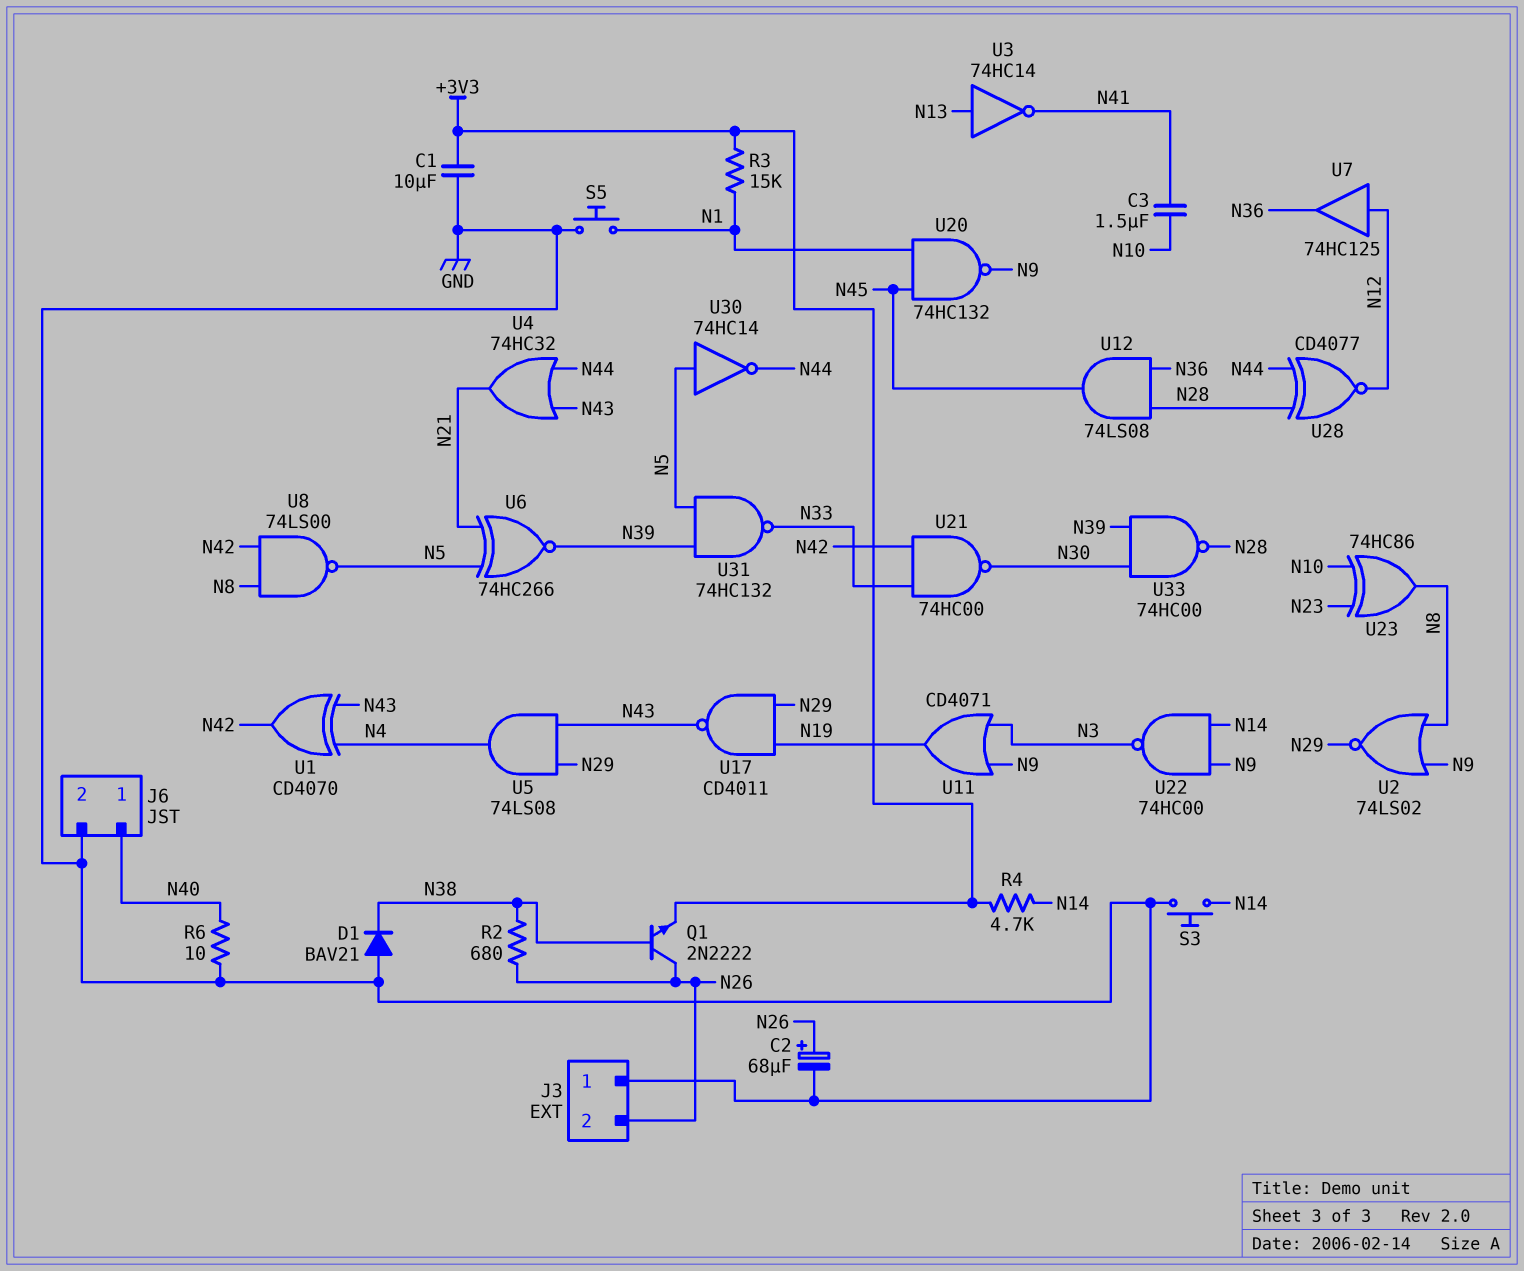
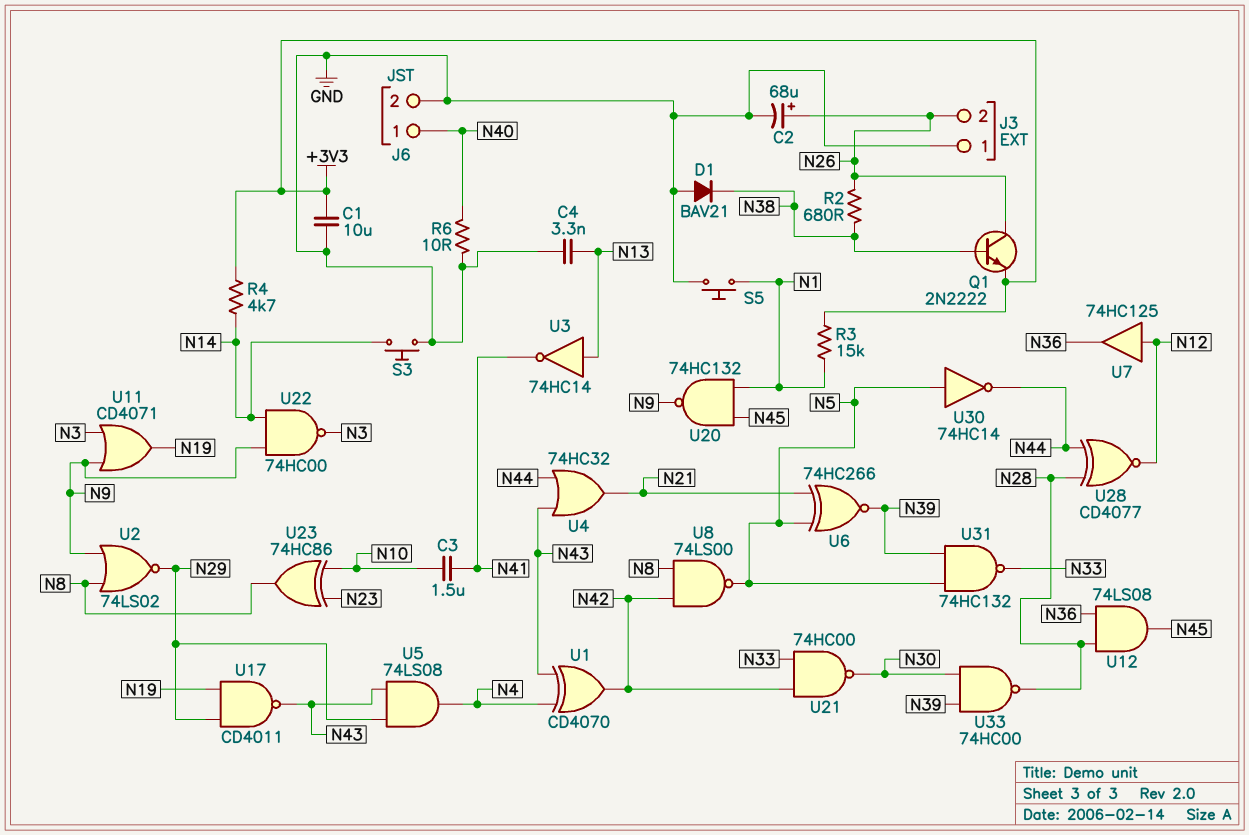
C4: none -> 3.3nF (GND, N13)

